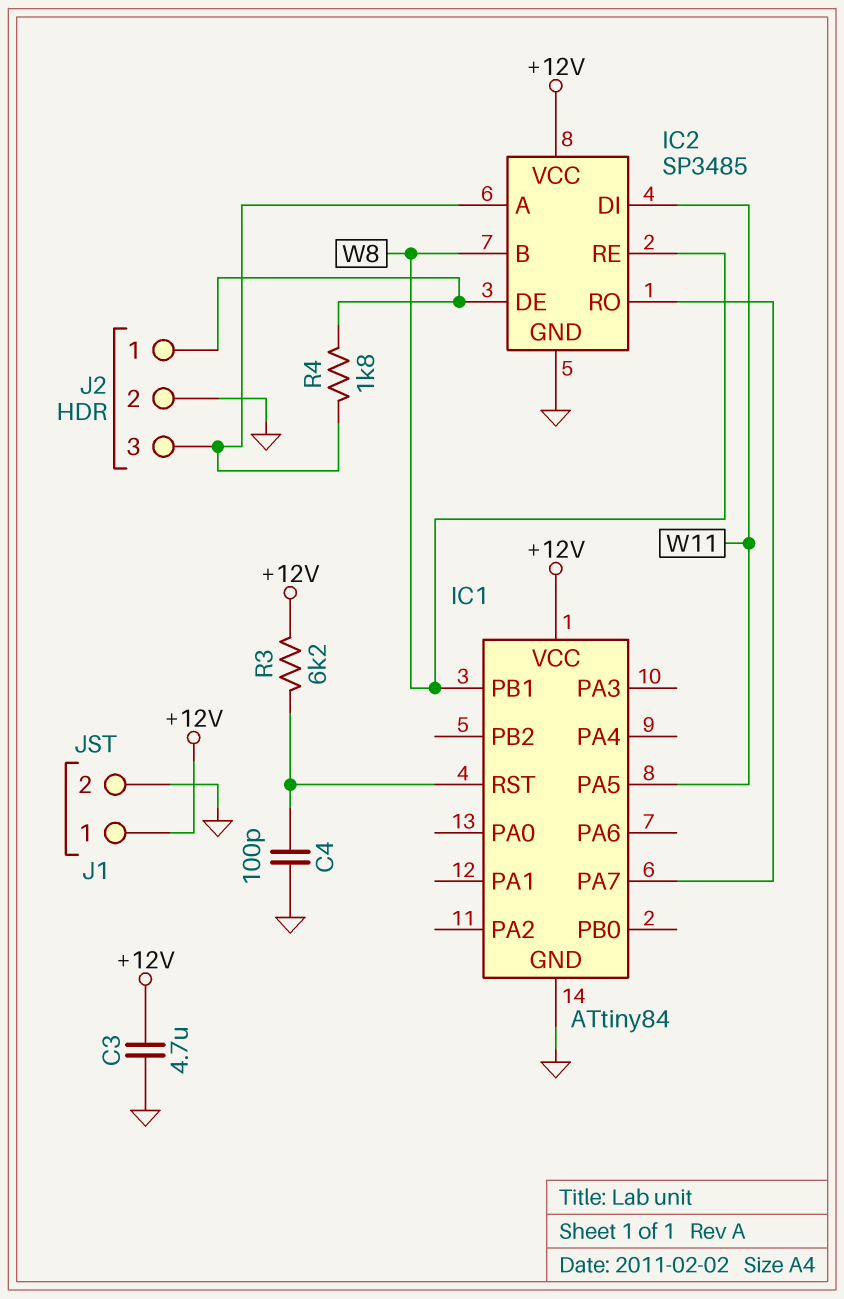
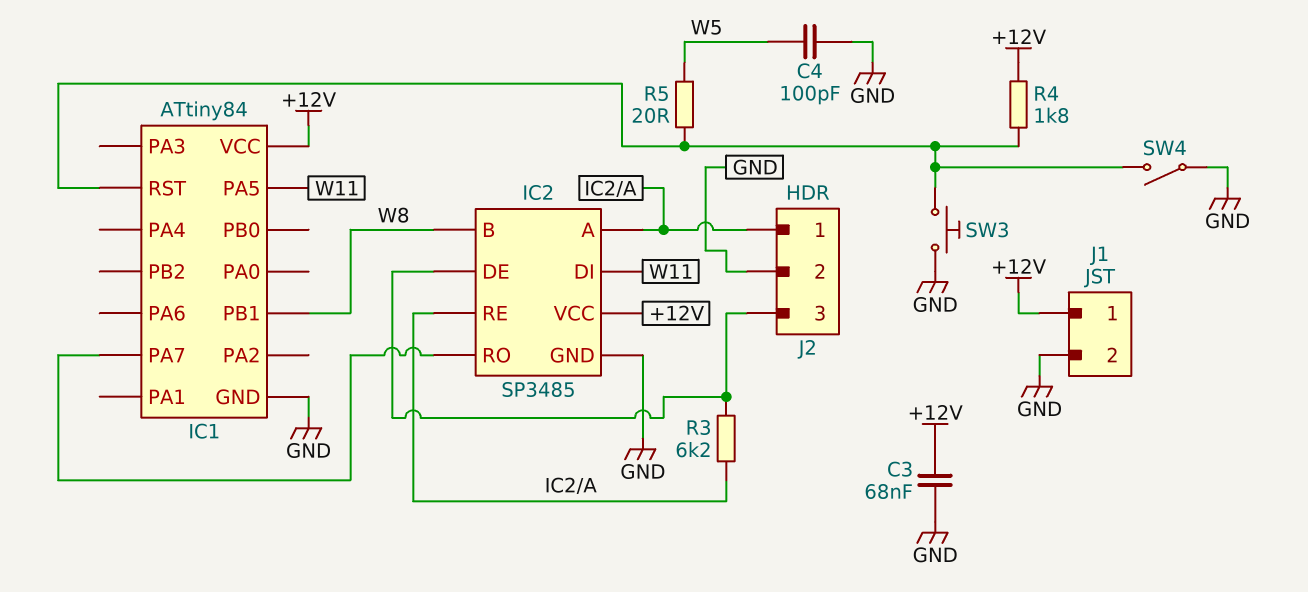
C3: 4.7uF (+12V, GND) -> 68nF (+12V, GND)
C4: 100pF (GND, IC1/RST) -> 100pF (GND, W5)
IC2 pin RE: W8 -> IC2/A
J2 pin 1: IC2/DE -> IC2/A
J2 pin 3: IC2/A -> IC2/DE
R3: 6.2k (+12V, IC1/RST) -> 6.2k (IC2/A, IC2/DE)
R4: 1.8k (IC2/A, IC2/DE) -> 1.8k (+12V, IC1/RST)
R5: none -> 20 (IC1/RST, W5)
SW3: none -> button (GND, IC1/RST)
SW4: none -> switch (GND, IC1/RST)

